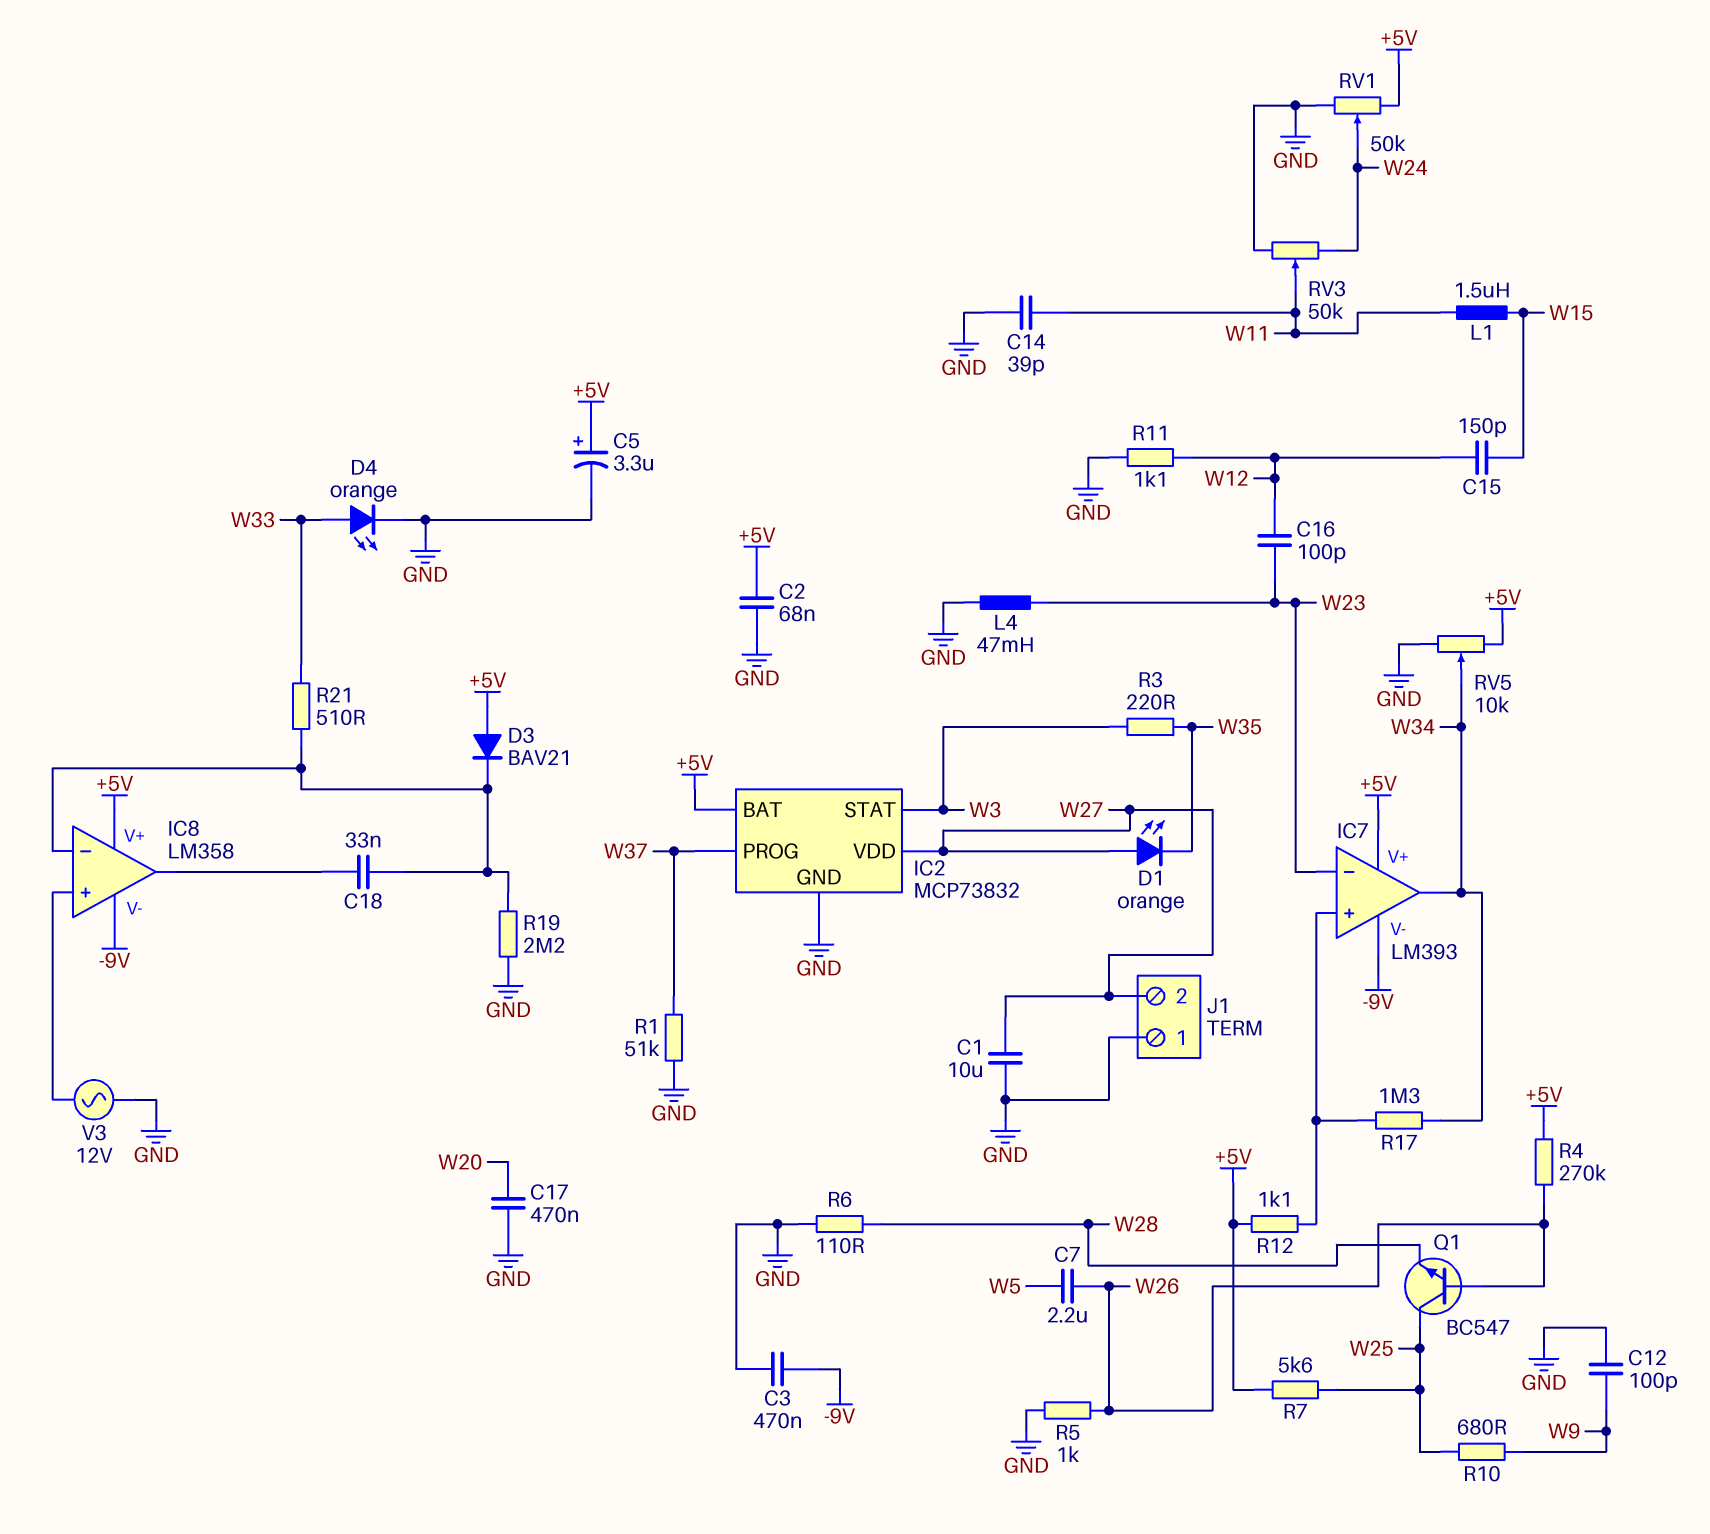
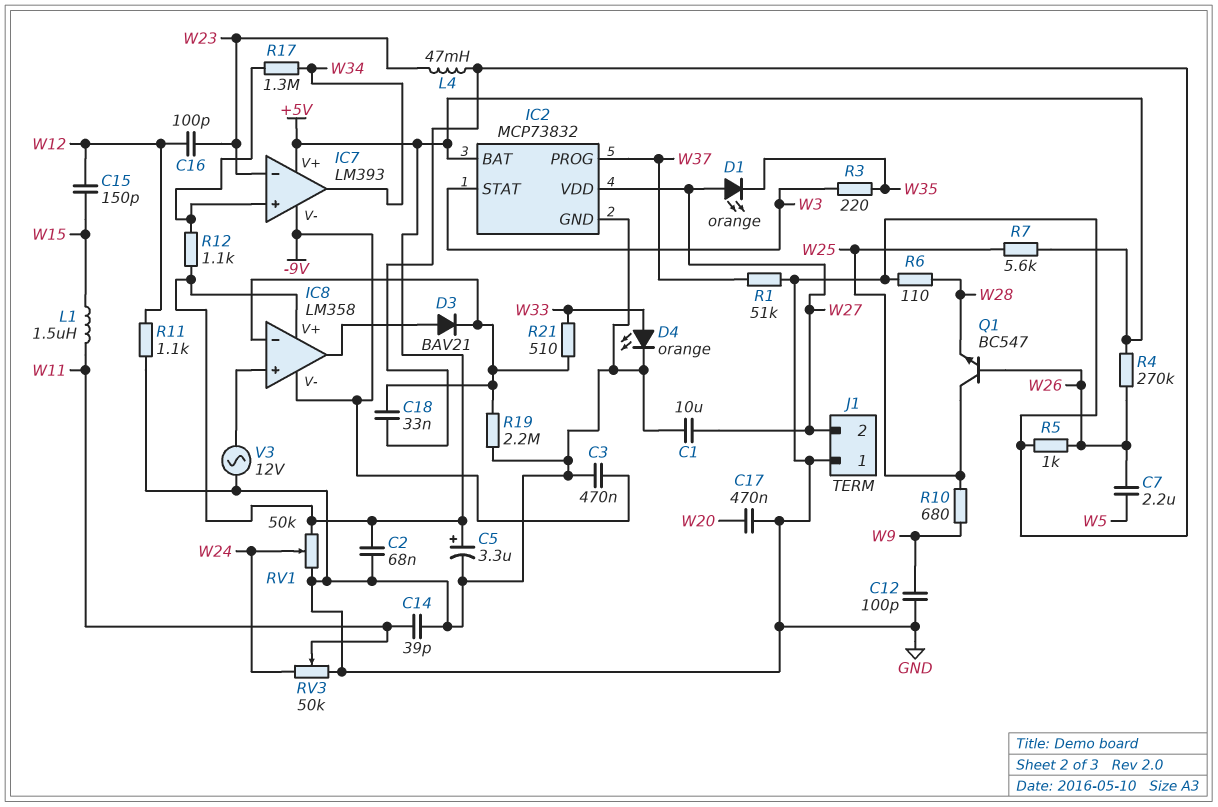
C18: 33nF (IC8/in-, IC8/out) -> 33nF (GND, IC8/in-)
D3: diode BAV21 (A +5V, K IC8/in-) -> diode BAV21 (A IC8/out, K IC8/in-)
RV5: 10k (+5V, GND, wiper W34) -> none

